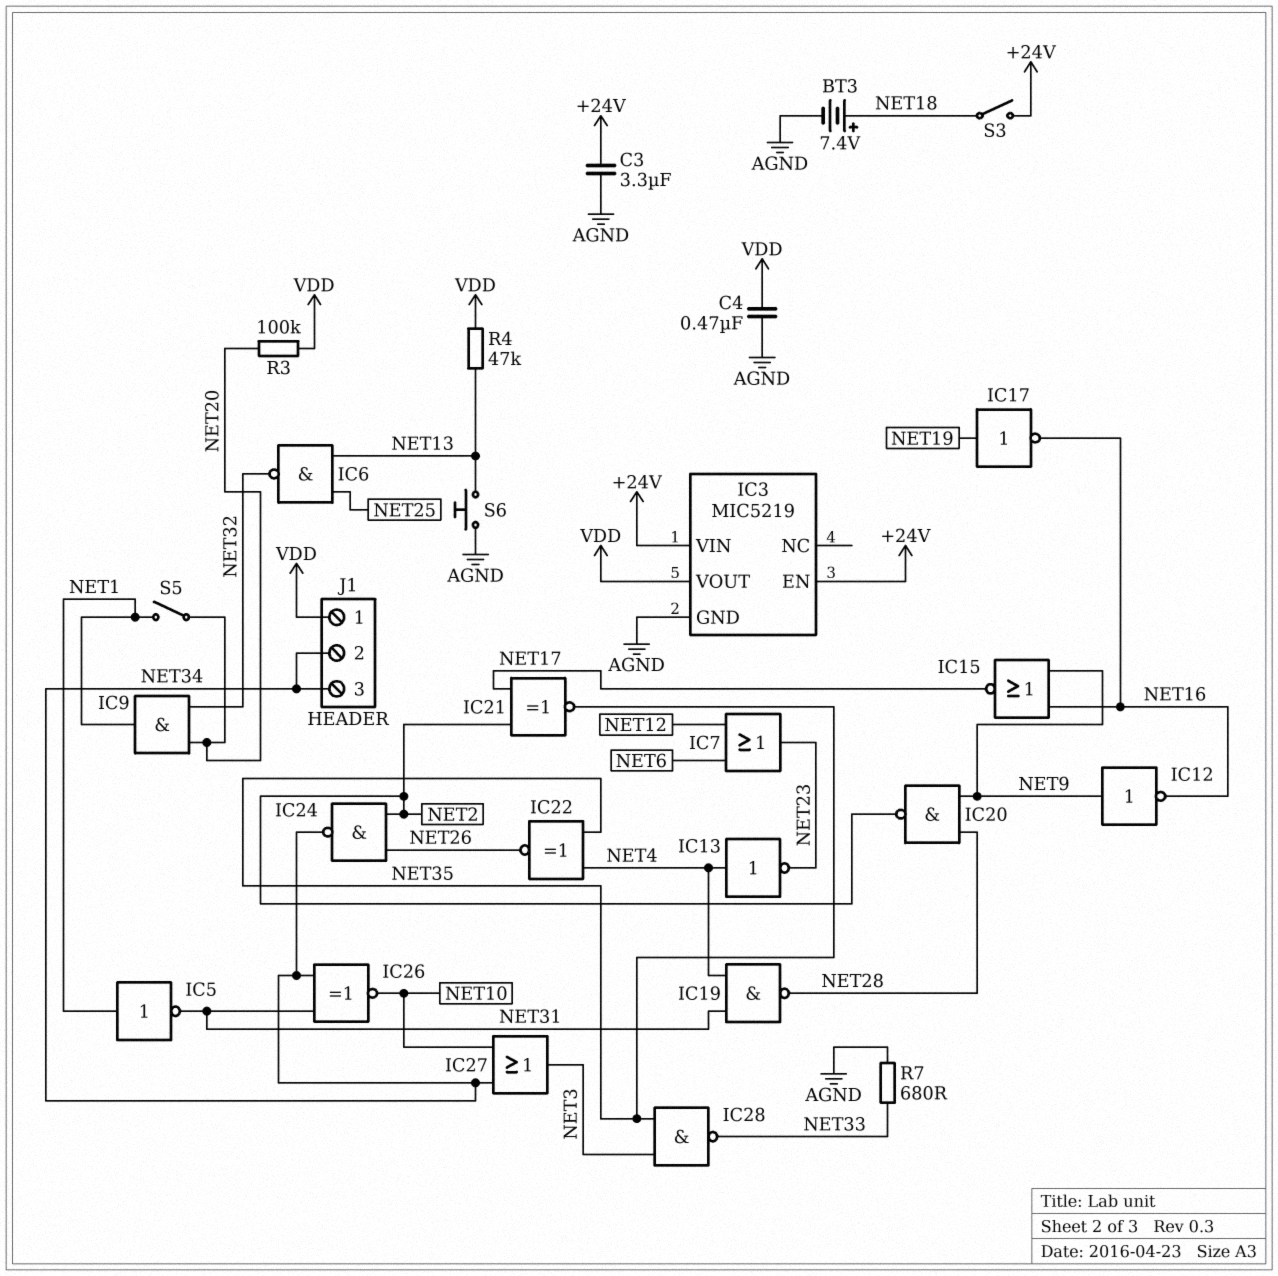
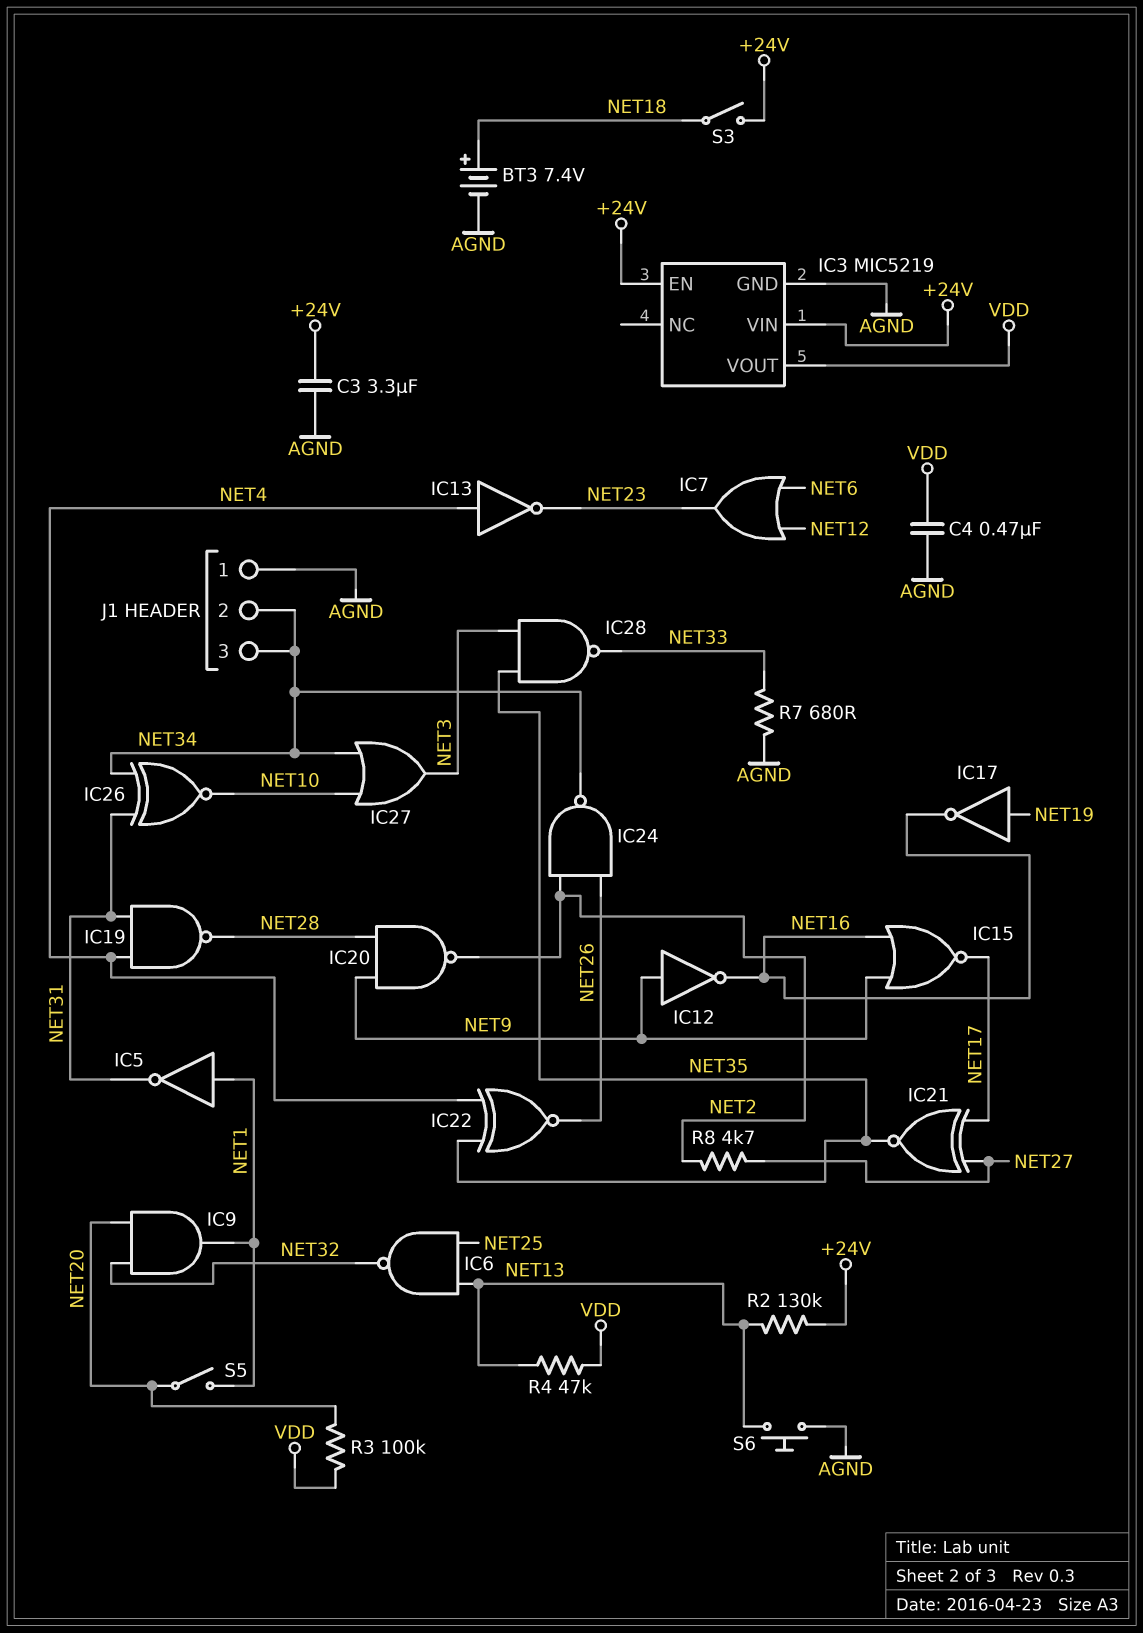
IC21: XNOR (in NET2, in NET17, out NET35) -> XNOR (in NET17, in NET27, out NET35)
J1 pin 1: VDD -> AGND
R2: none -> 130k (+24V, NET13)
R8: none -> 4.7k (NET2, NET27)

